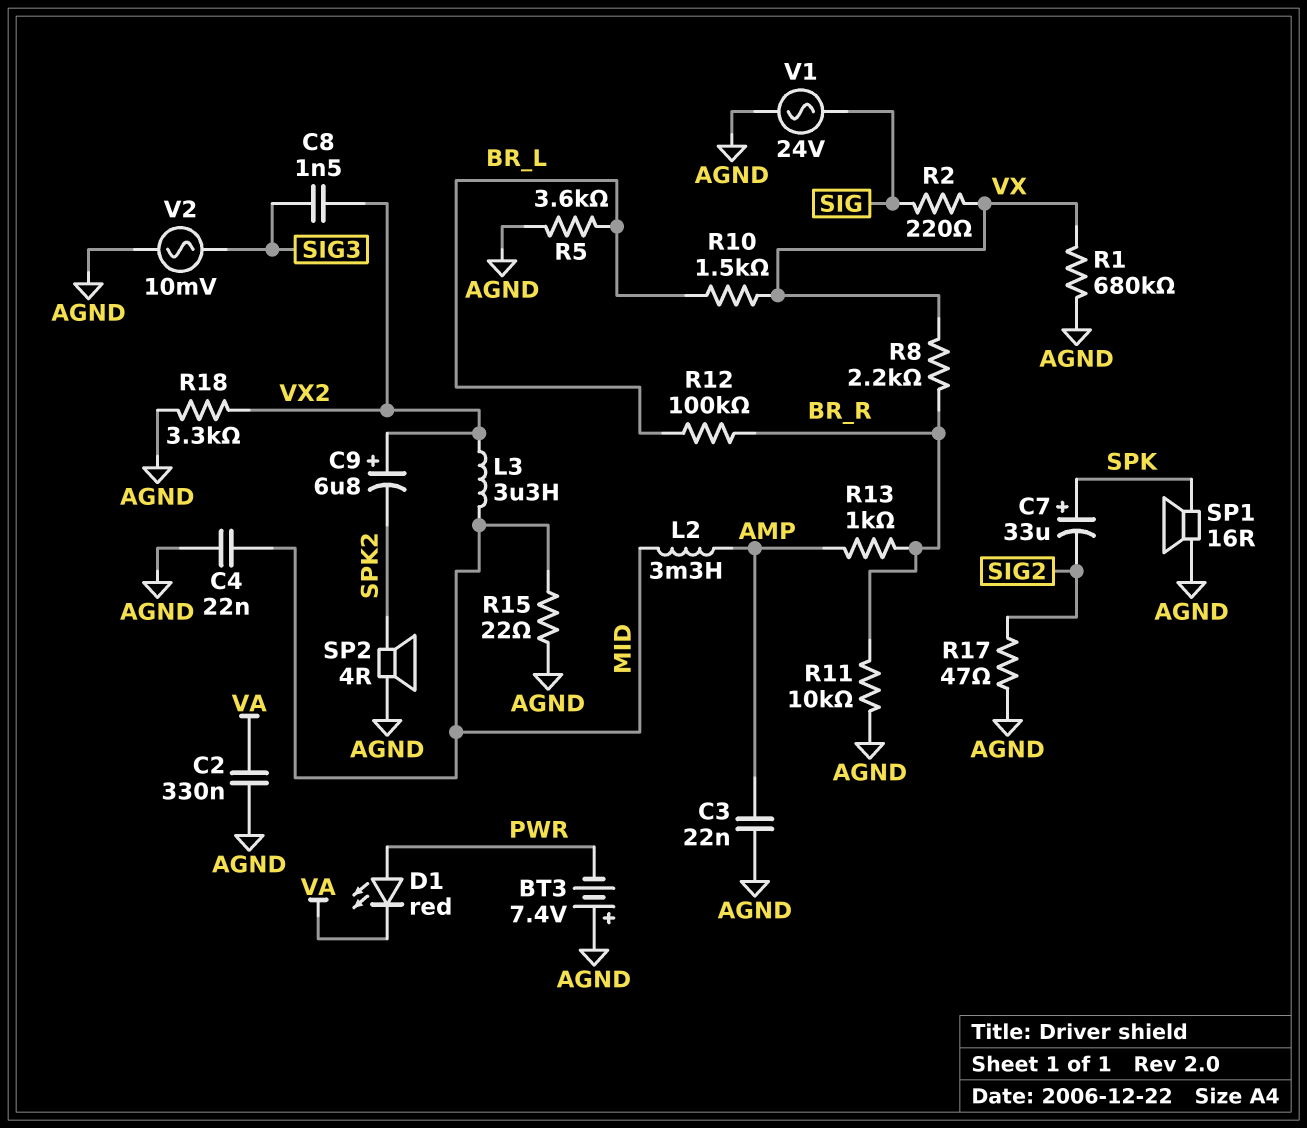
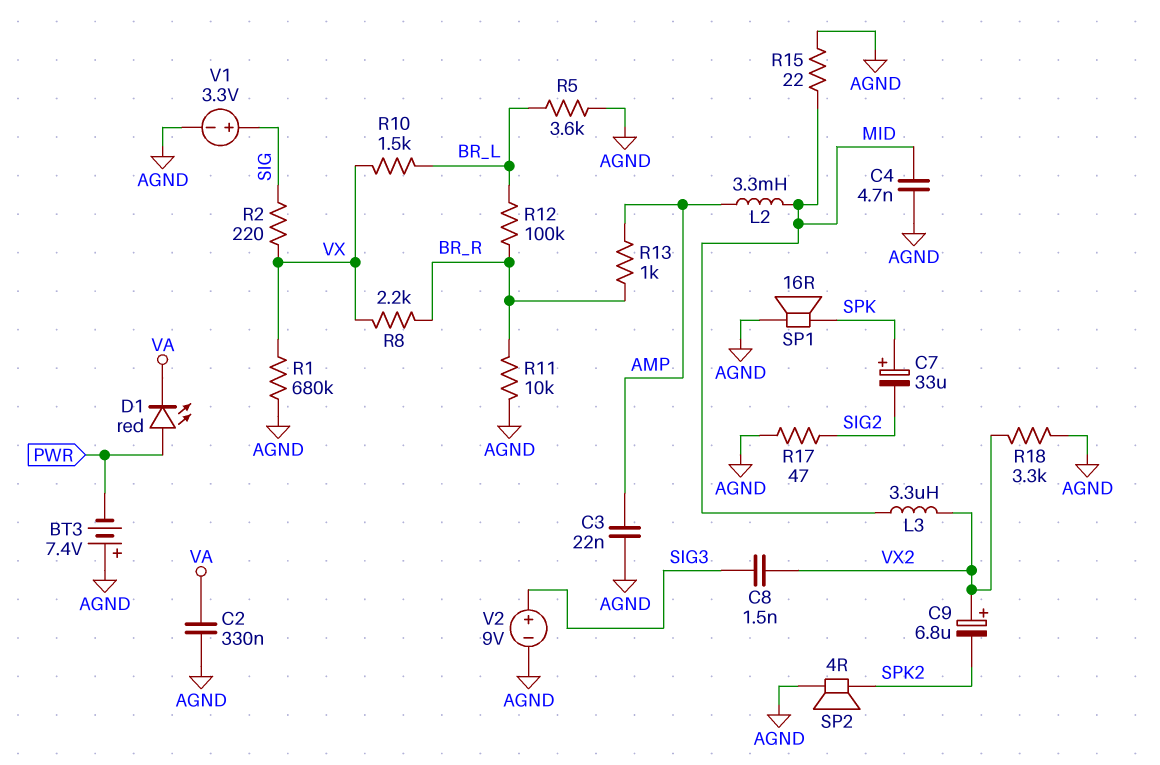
C4: 22nF (AGND, MID) -> 4.7nF (AGND, MID)
V1: AC 24V (AGND, SIG) -> 3.3V (plus SIG, minus AGND)
V2: AC 10mV (AGND, SIG3) -> 9V (plus SIG3, minus AGND)

